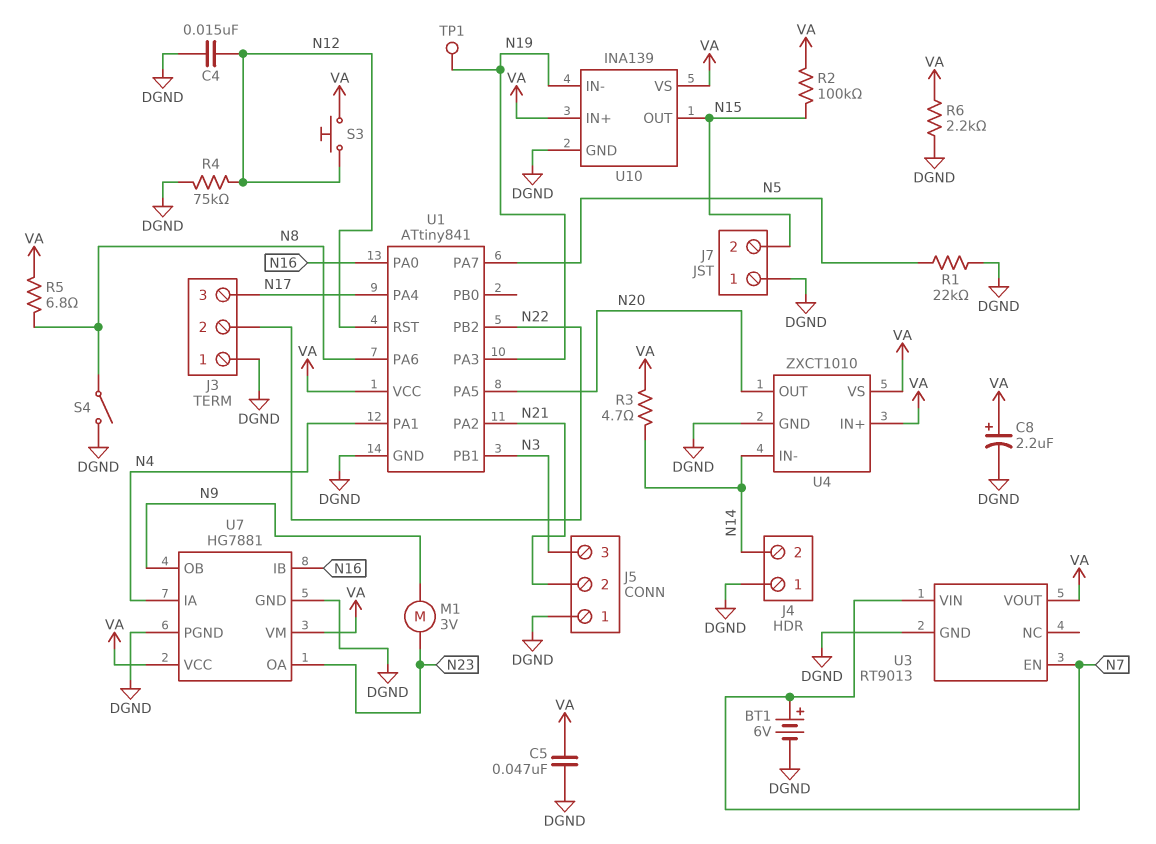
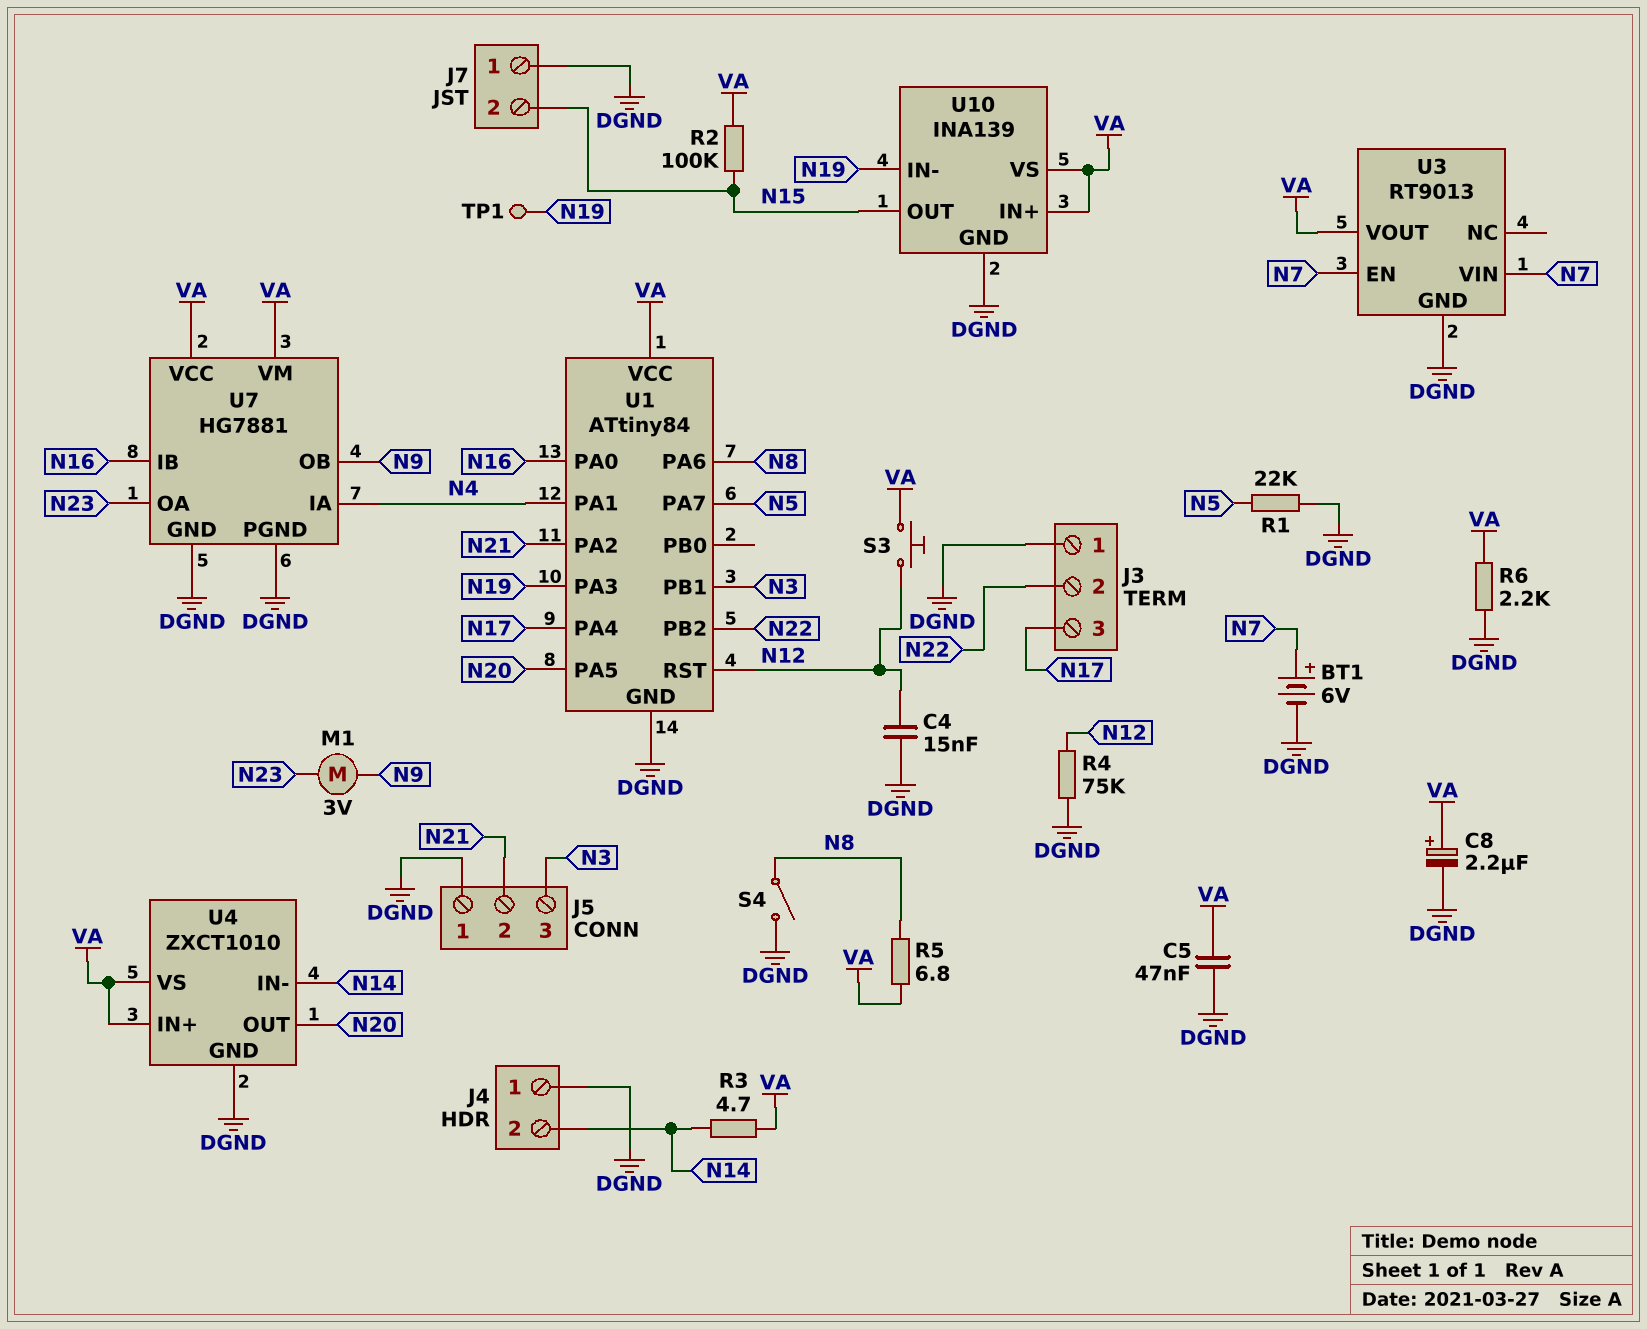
U1: ATtiny841 -> ATtiny84

